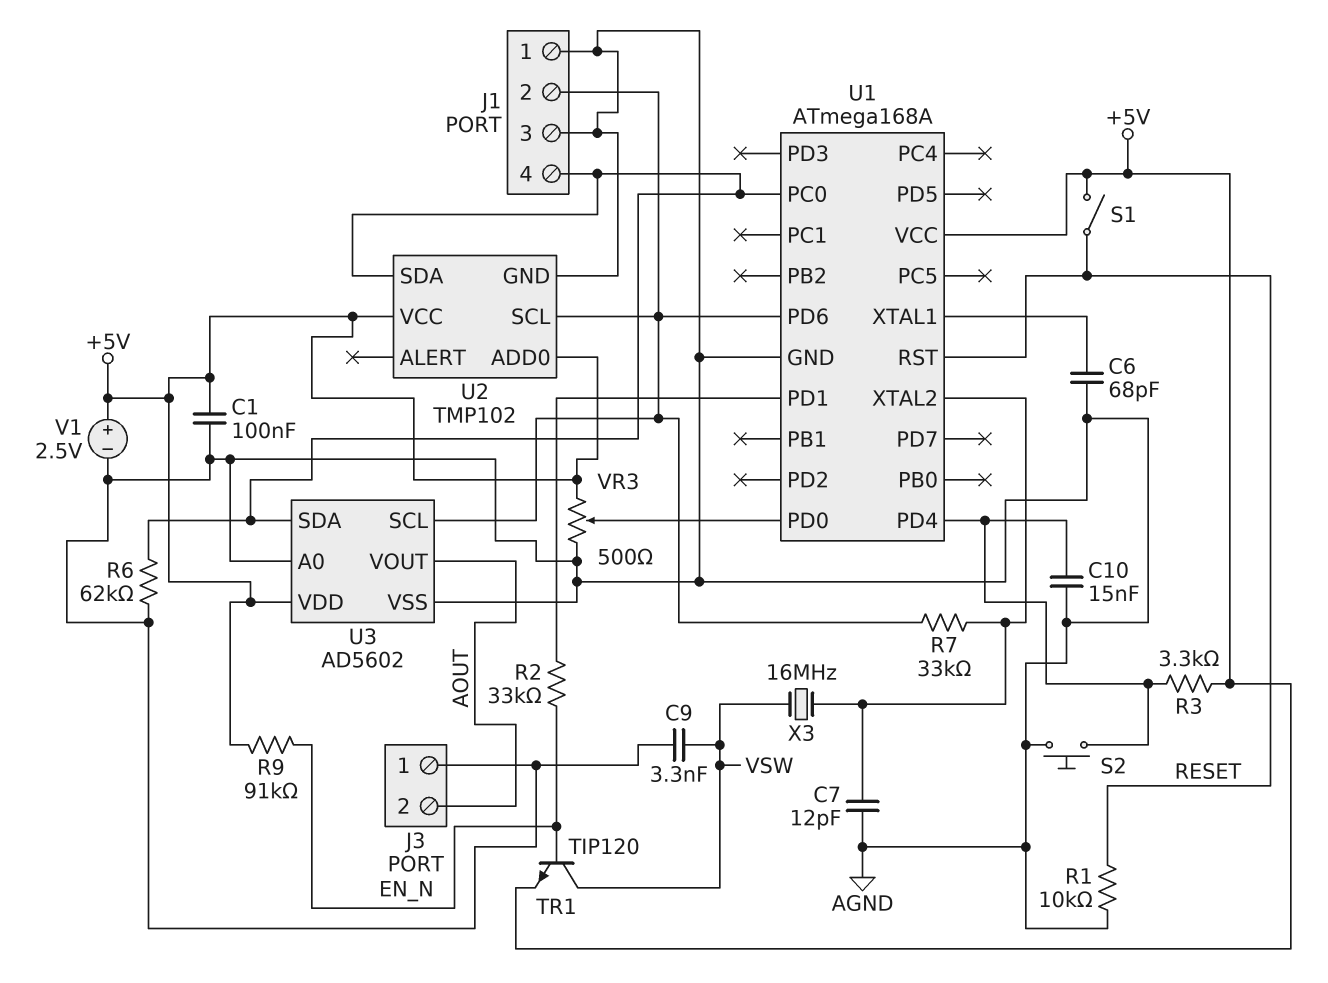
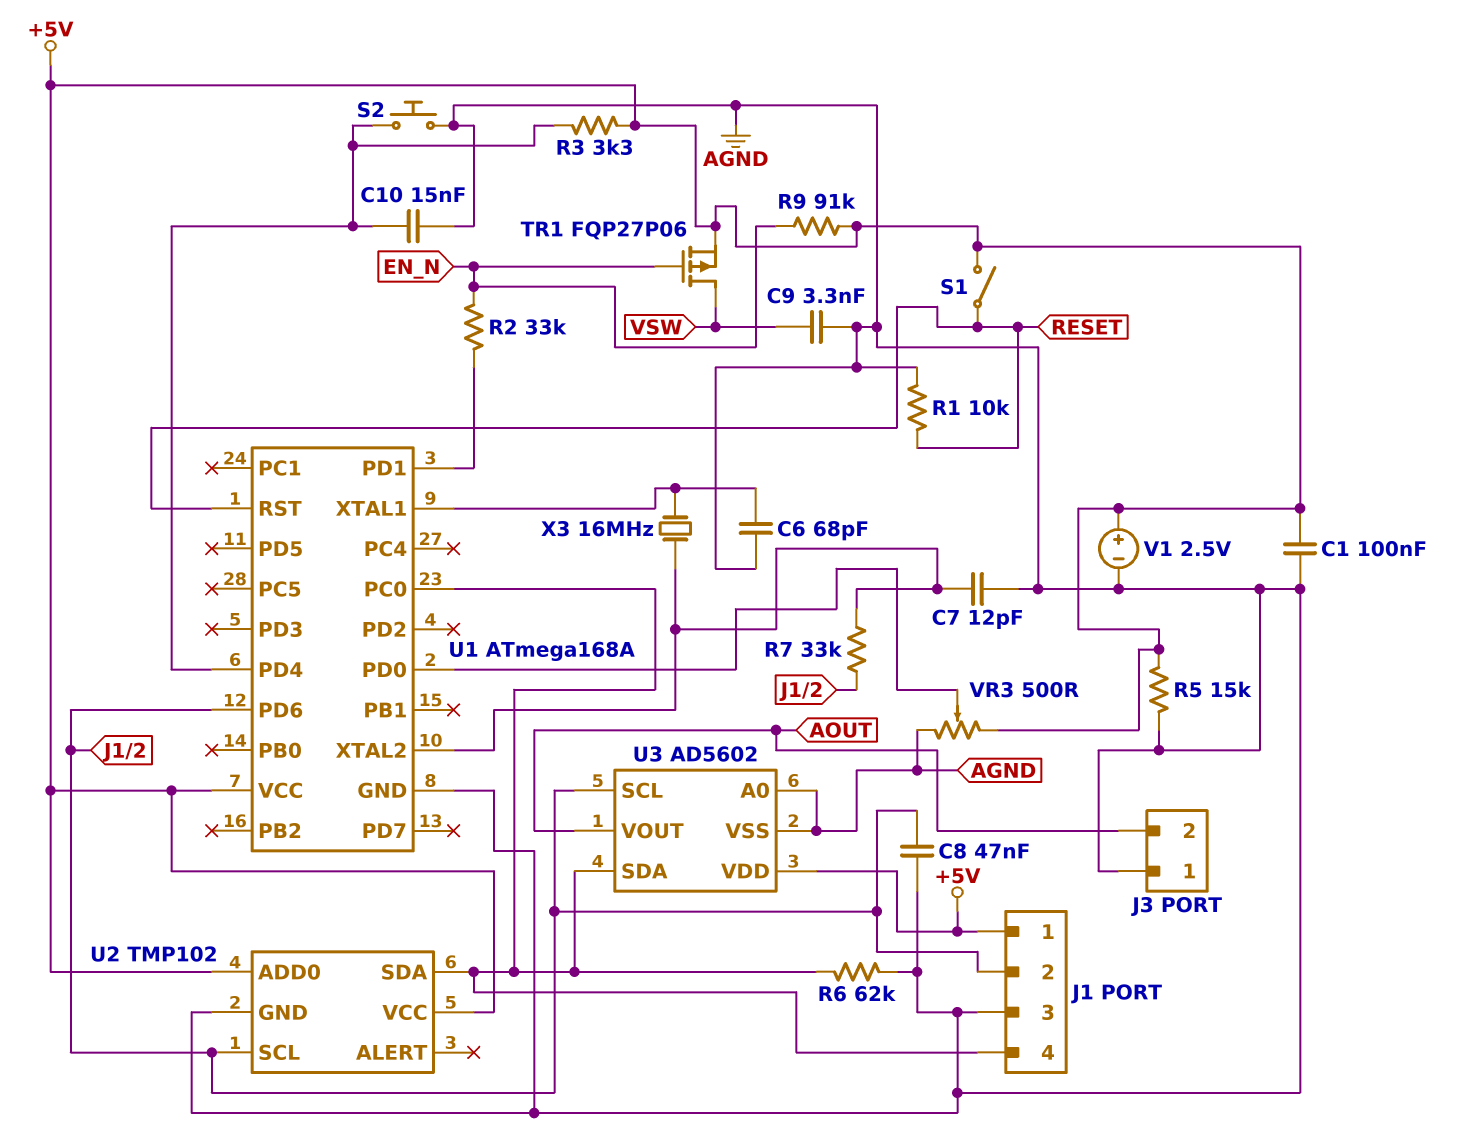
C8: none -> 47nF (AGND, J1/2)
J1 pin 1: AGND -> +5V
R5: none -> 15k (+5V, AGND)
TR1: NPN TIP120 (B EN_N, C VSW, E +5V) -> PMOS FQP27P06 (G EN_N, D VSW, S +5V)
X3: 16MHz (U1/XTAL2, VSW) -> 16MHz (U1/XTAL1, U1/XTAL2)

